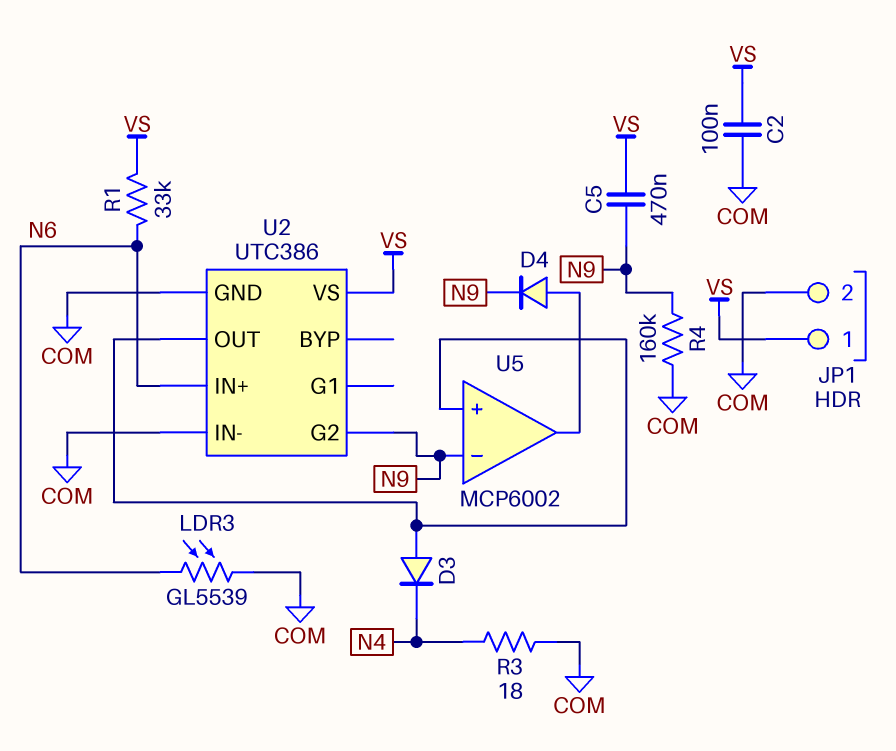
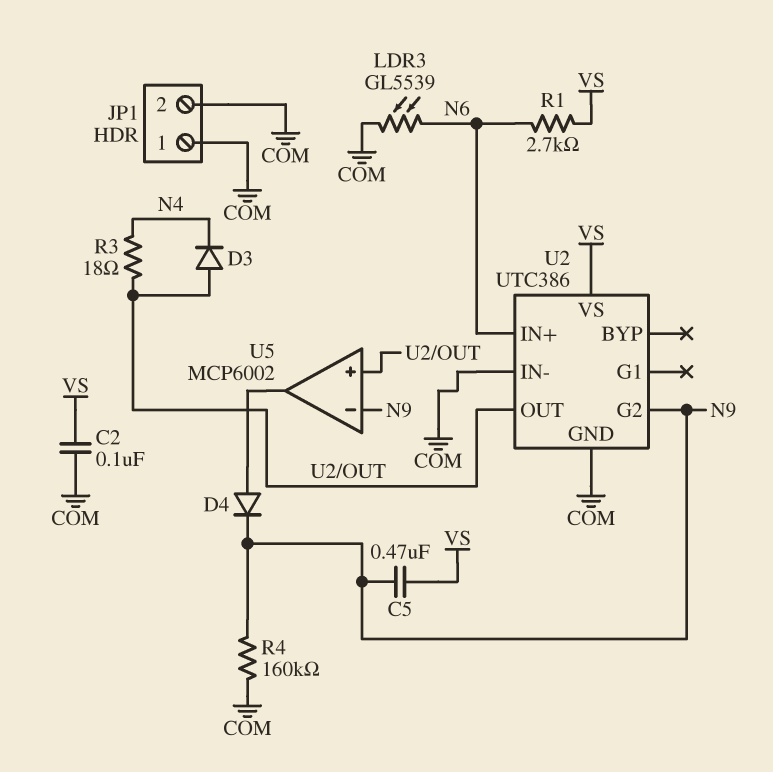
JP1 pin 1: VS -> COM
R1: 33k (N6, VS) -> 2.7k (N6, VS)
R3: 18 (COM, N4) -> 18 (N4, U2/OUT)

